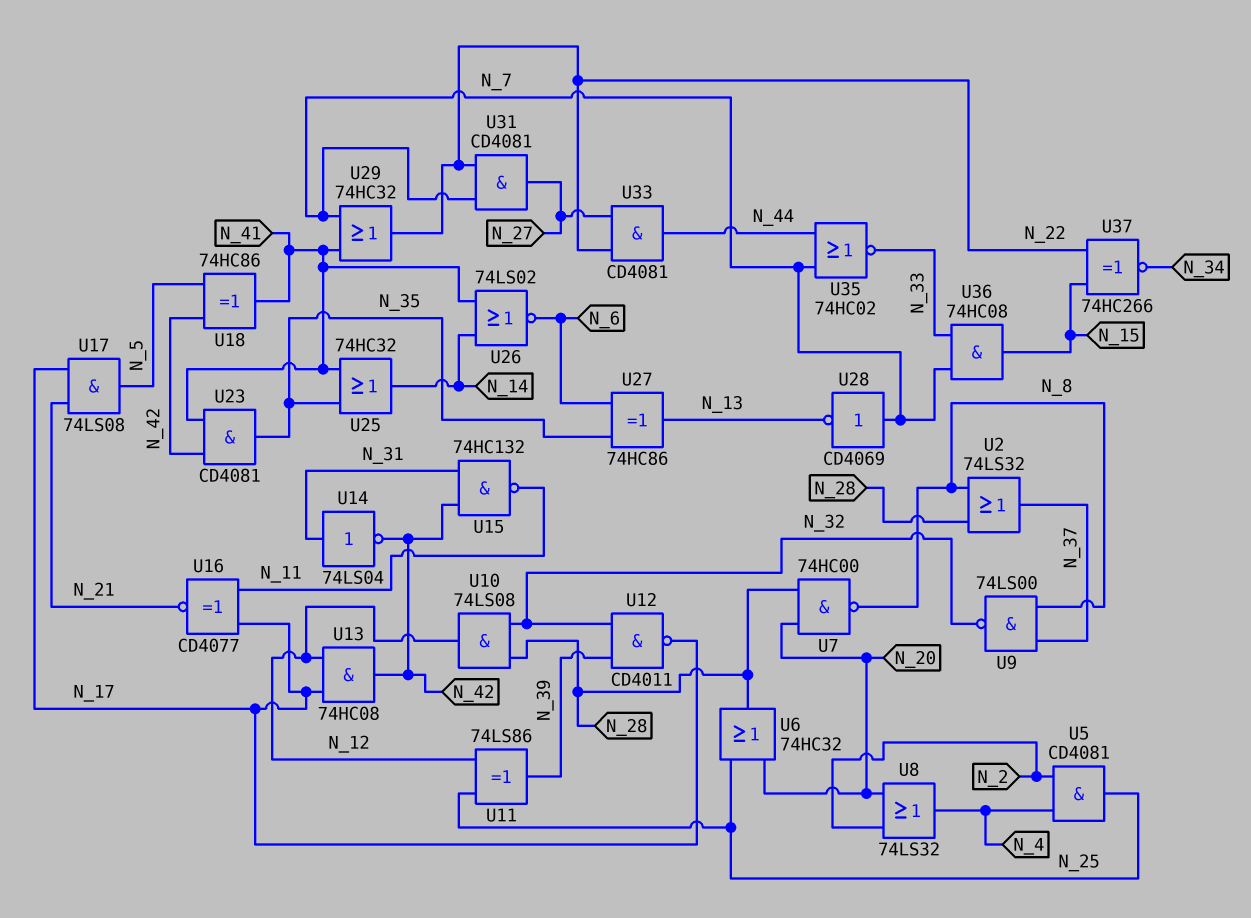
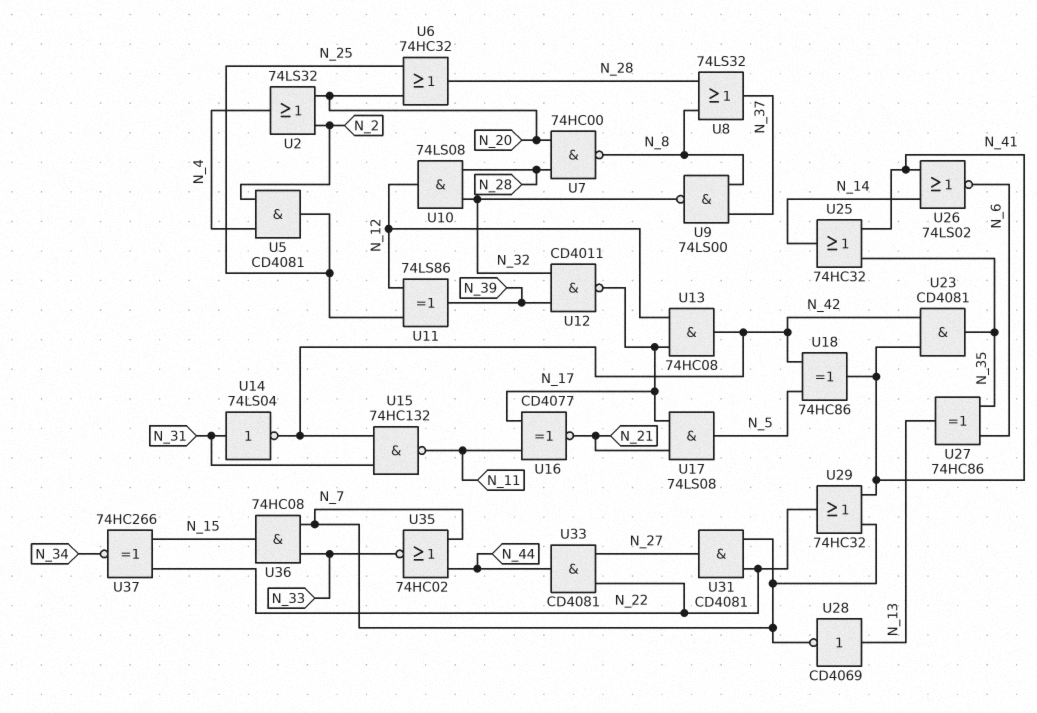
U2: OR 74LS32 (in N_8, in N_28, out N_37) -> OR 74LS32 (in N_2, in N_20, out N_4)
U8: OR 74LS32 (in N_2, in N_20, out N_4) -> OR 74LS32 (in N_8, in N_28, out N_37)
U28: NOT CD4069 (in N_7, out N_13) -> NOT CD4069 (in N_13, out N_7)

